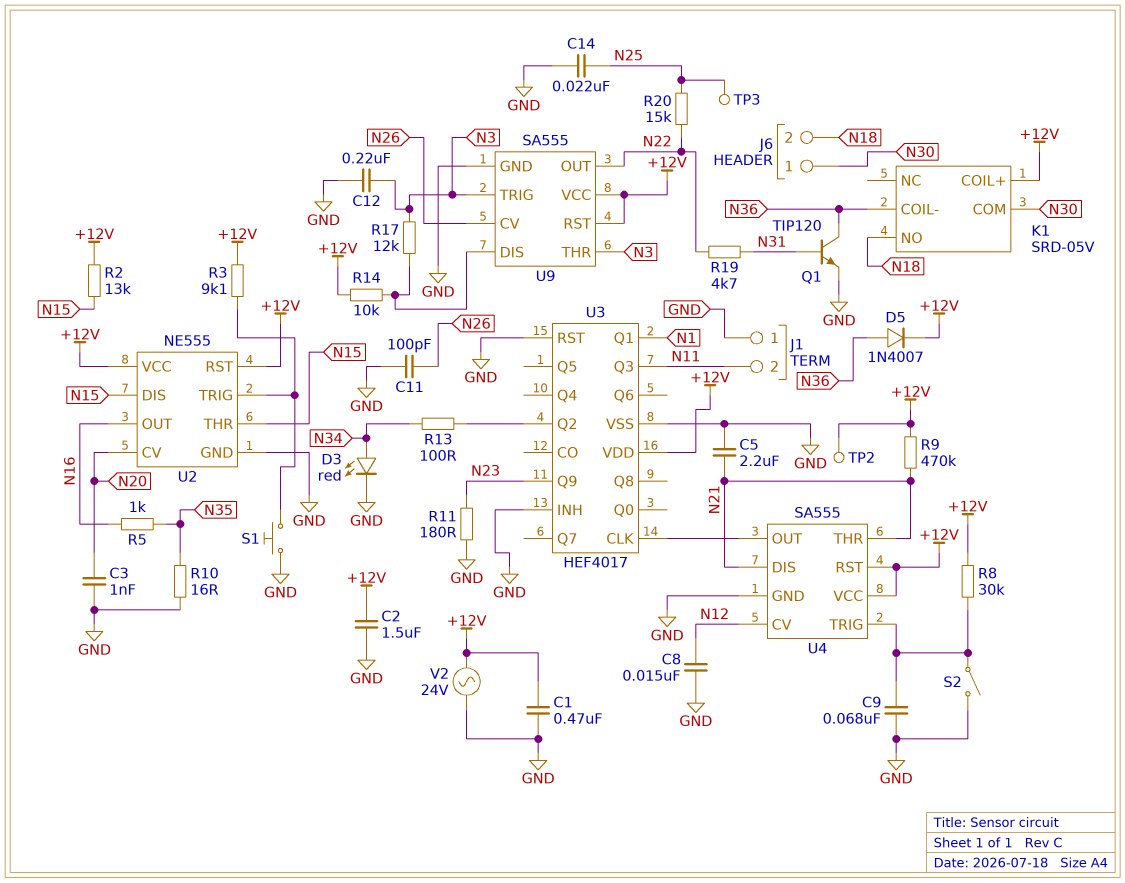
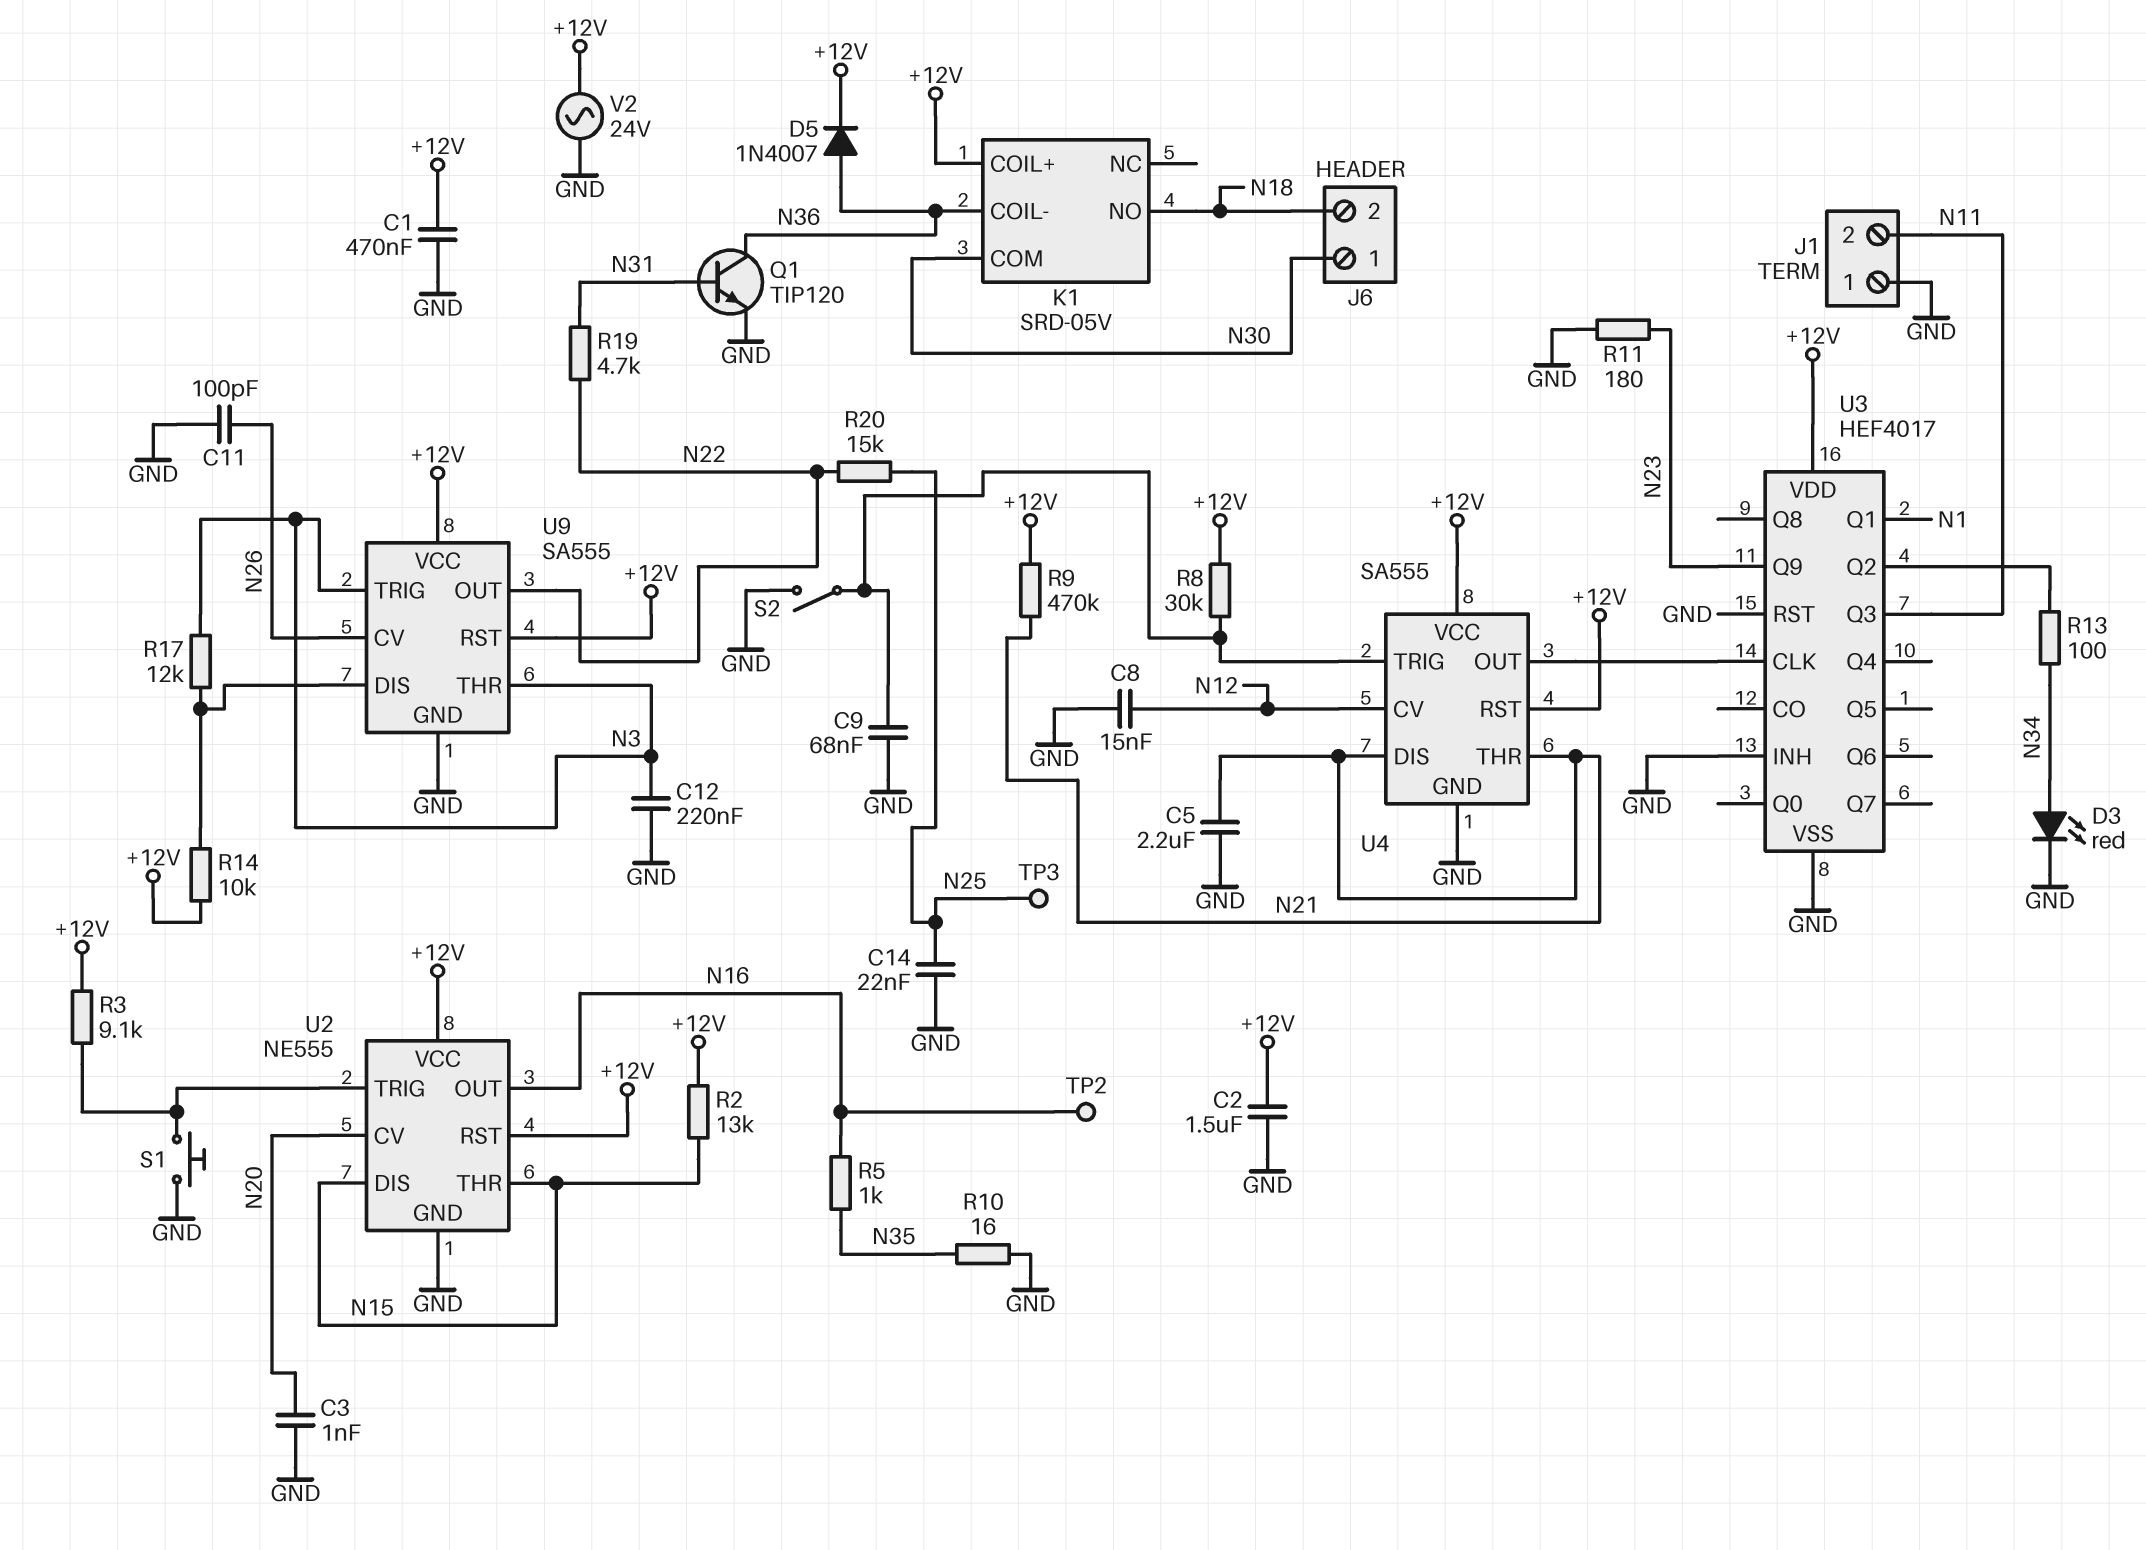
TP2: test point (+12V) -> test point (N16)

